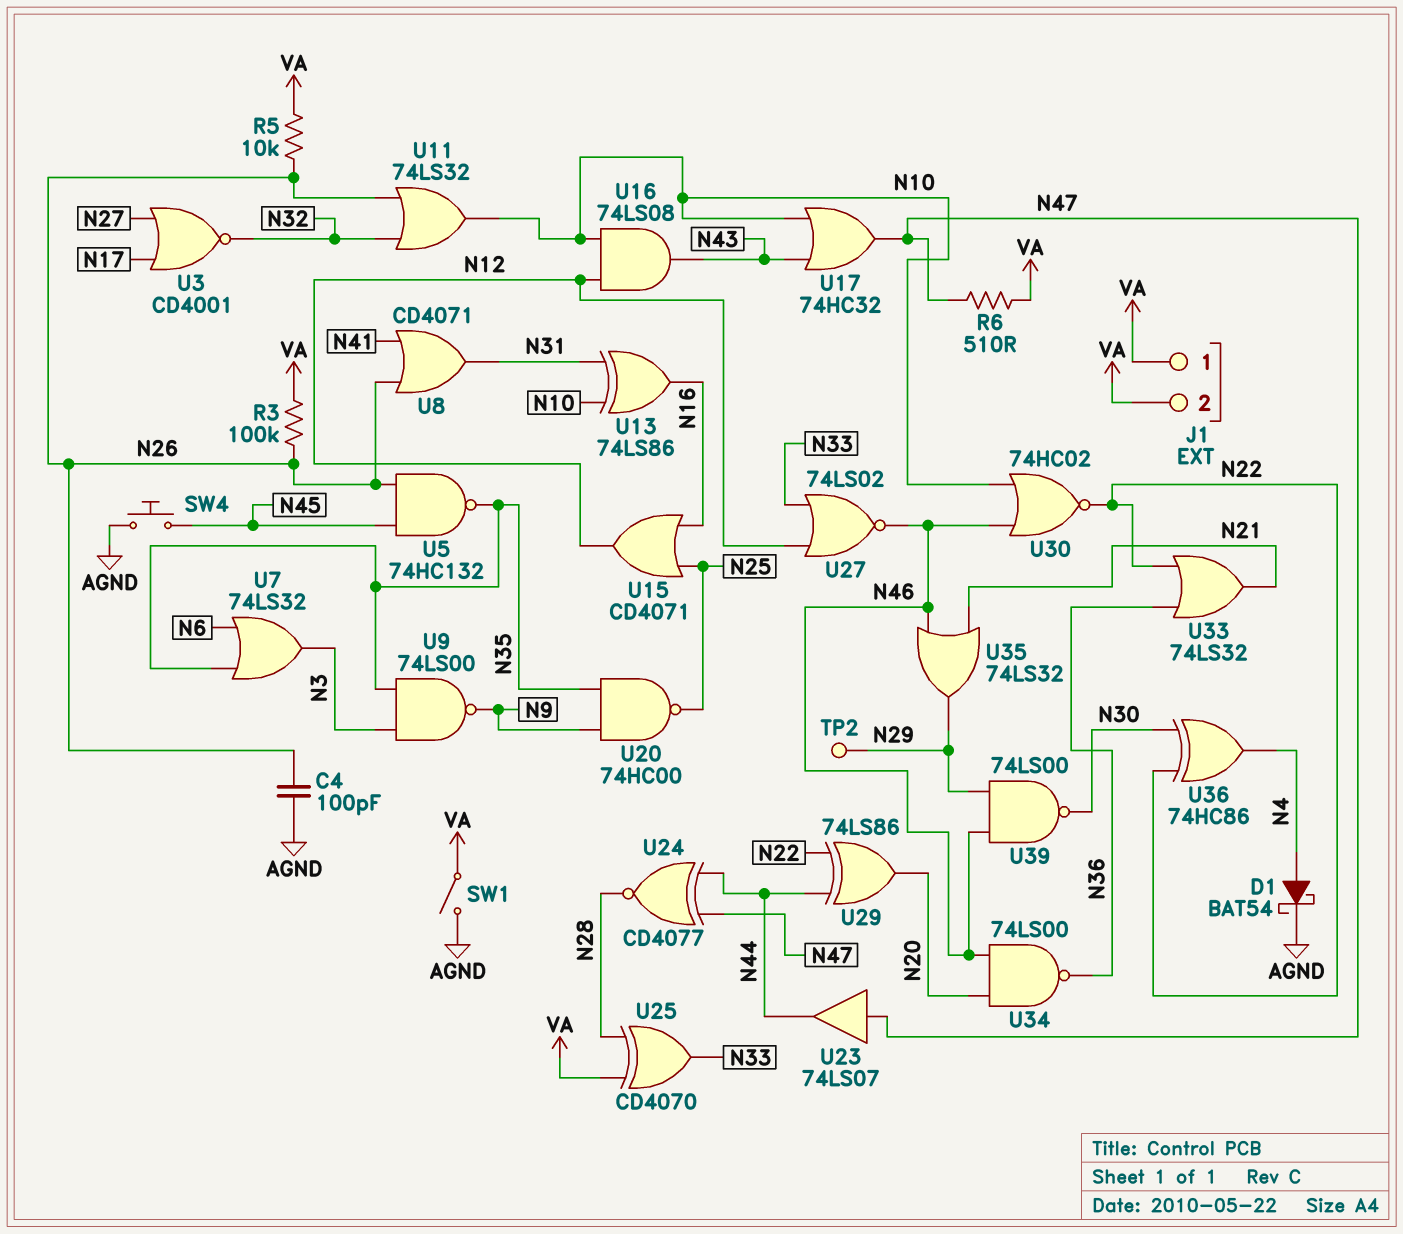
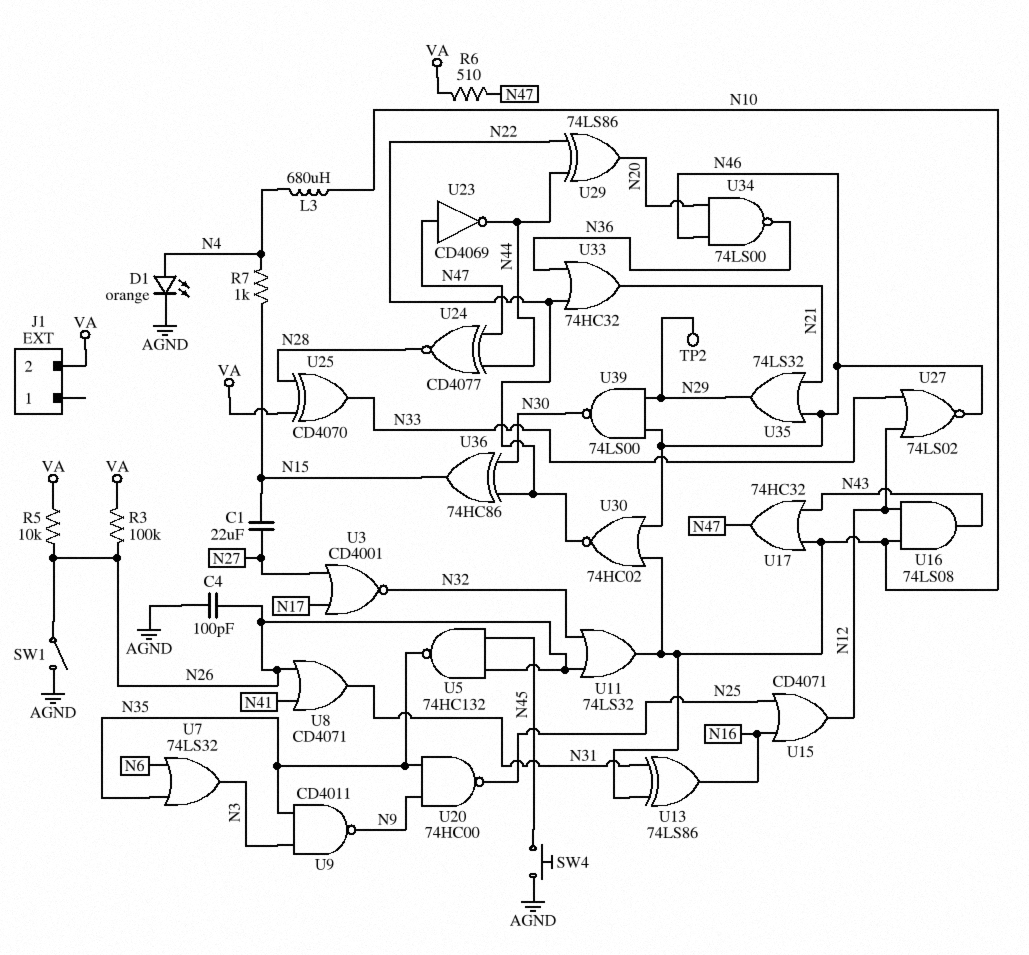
C1: none -> 22uF (N15, N27)
D1: schottky BAT54 (A N4, K AGND) -> LED orange (A N4, K AGND)
J1 pin 1: VA -> none
L3: none -> 680uH (N4, N10)
R7: none -> 1k (N4, N15)
SW1: switch (AGND, VA) -> switch (AGND, N26)
U9: NAND 74LS00 (in N3, in N35, out N9) -> NAND CD4011 (in N3, in N35, out N9)
U23: buffer 74LS07 (in N47, out N44) -> NOT CD4069 (in N47, out N44)
U33: OR 74LS32 (in N22, in N36, out N21) -> OR 74HC32 (in N22, in N36, out N21)
U36: XOR 74HC86 (in N22, in N30, out N4) -> XOR 74HC86 (in N22, in N30, out N15)

